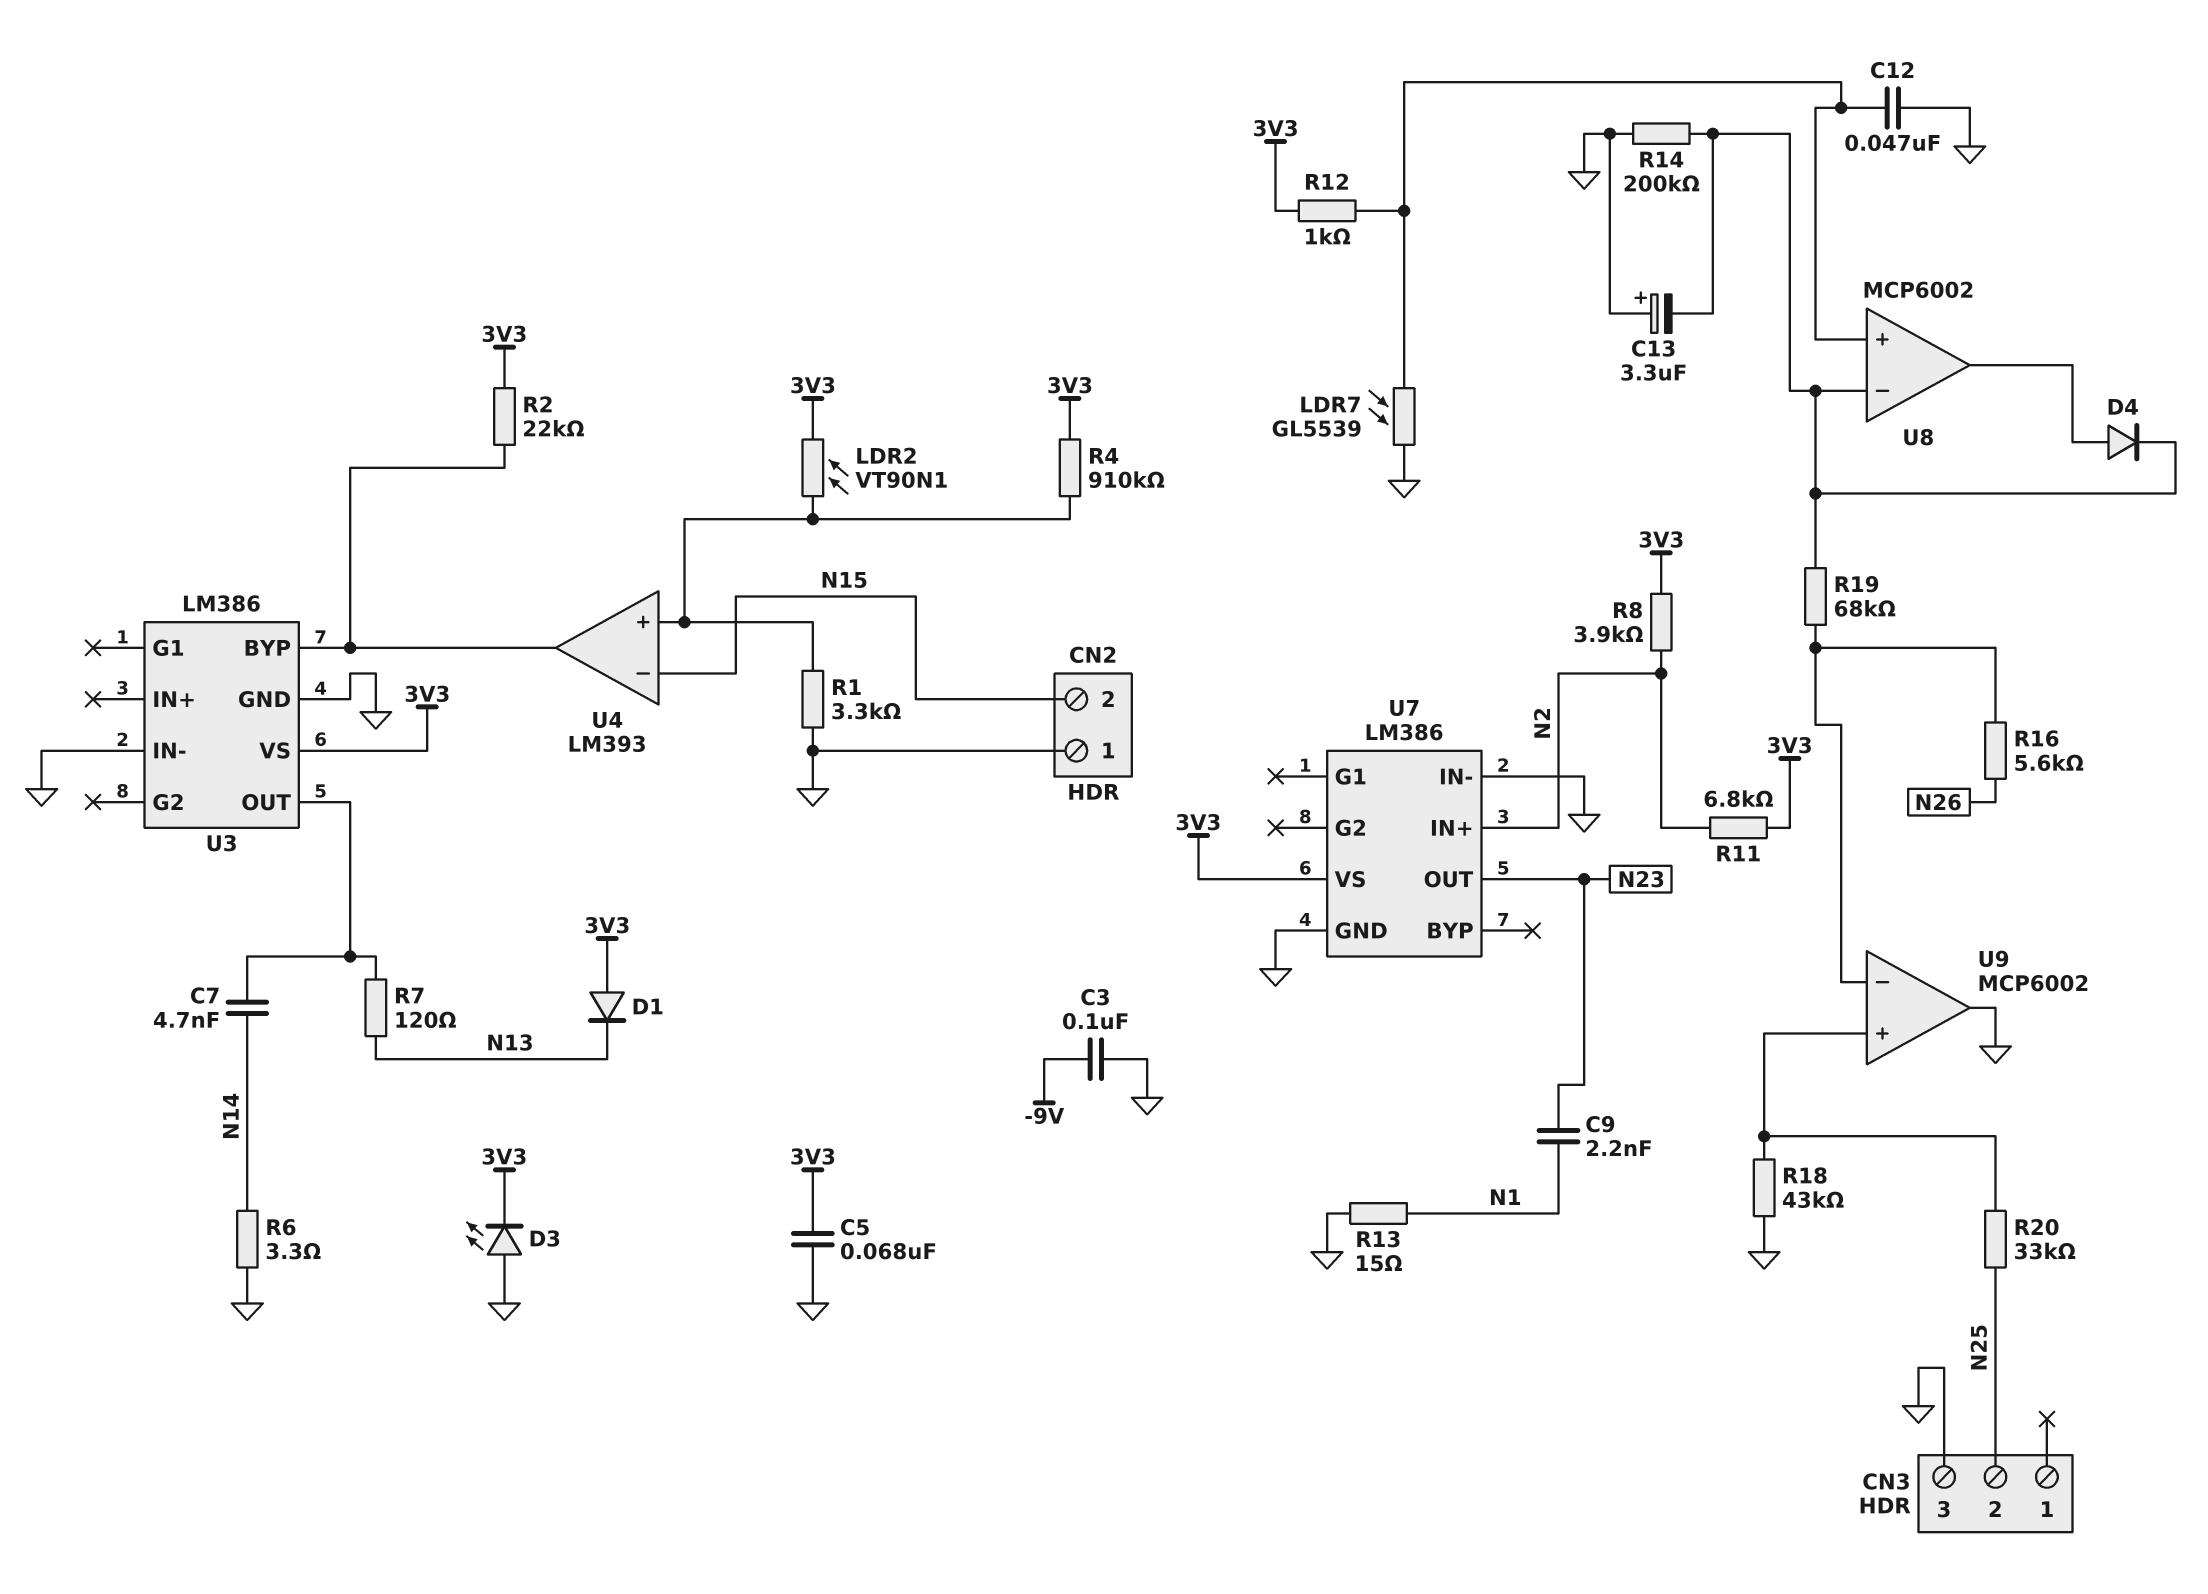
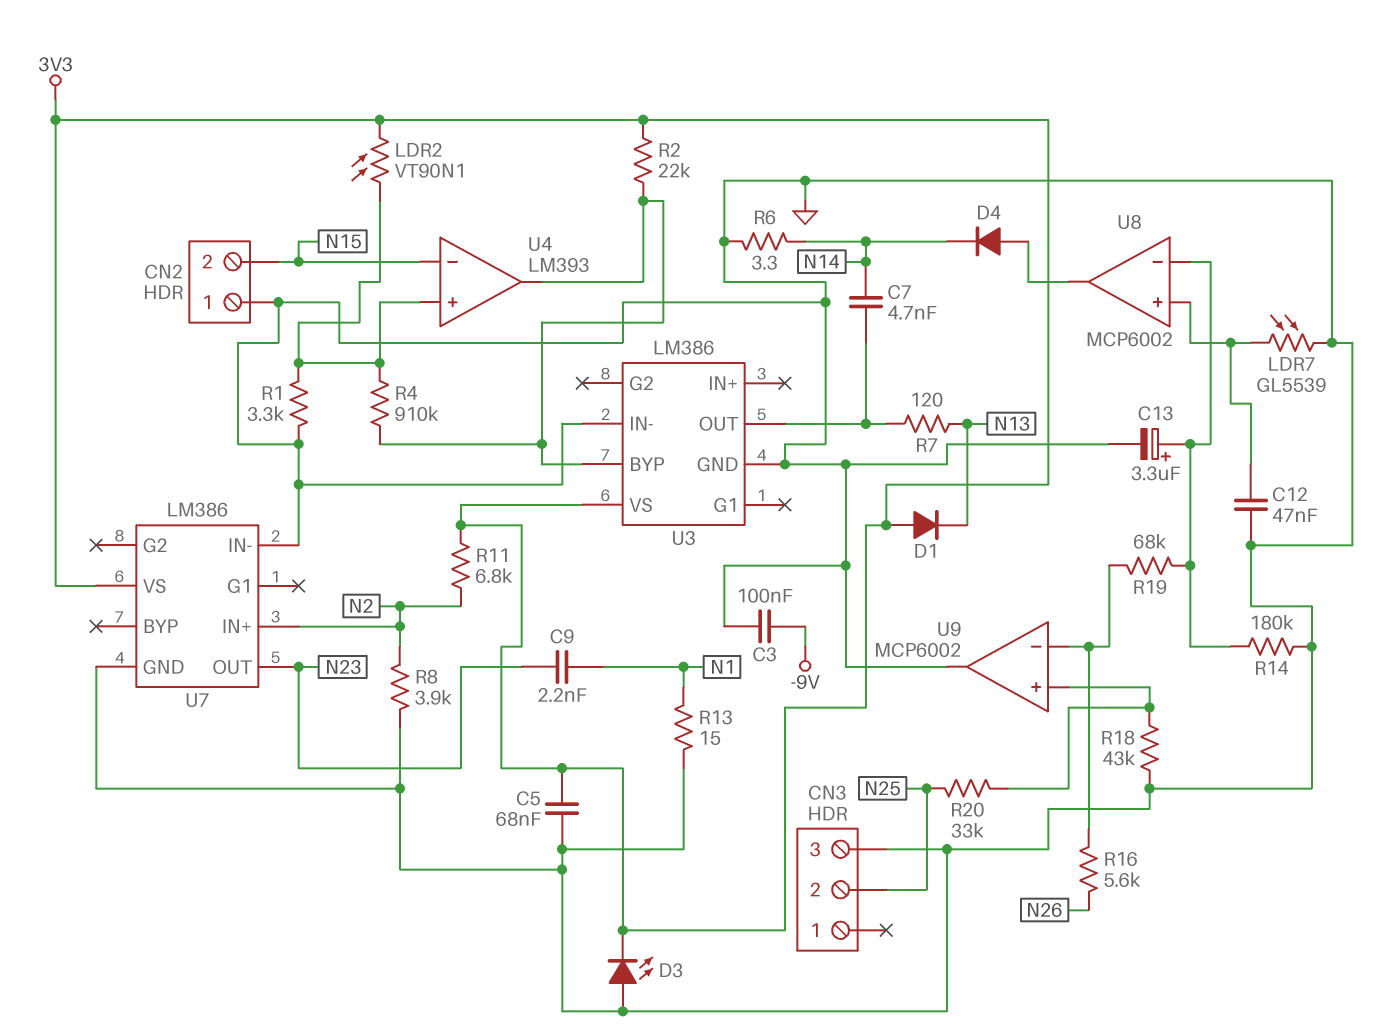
C13: 3.3uF (plus GND, minus U8/in-) -> 3.3uF (plus U8/in-, minus GND)
D4: diode (A U8/out, K U8/in-) -> diode (A U8/out, K N14)
R4: 910k (3V3, U4/in+) -> 910k (U3/BYP, U4/in+)
R8: 3.9k (3V3, N2) -> 3.9k (GND, N2)
R12: 1k (3V3, U8/in+) -> none
R14: 200k (GND, U8/in-) -> 180k (GND, U8/in-)

